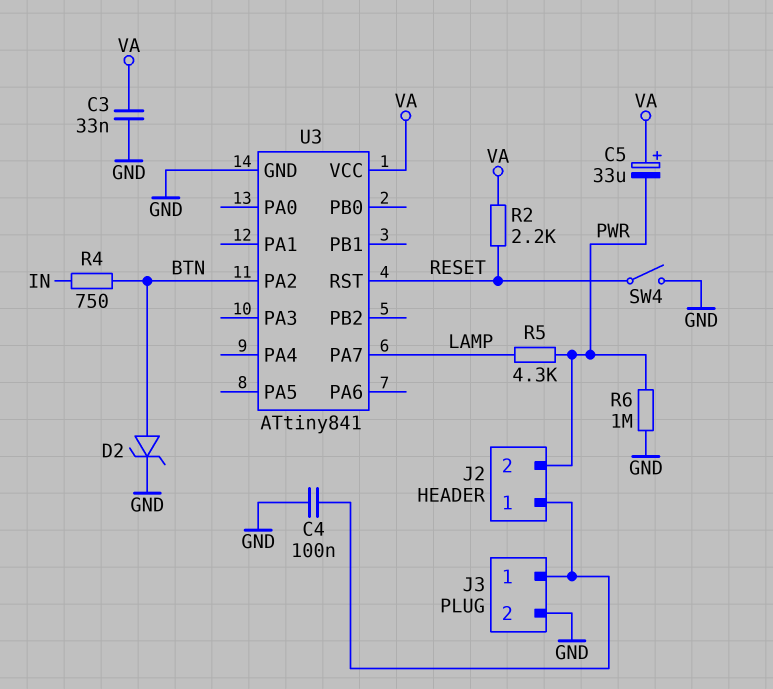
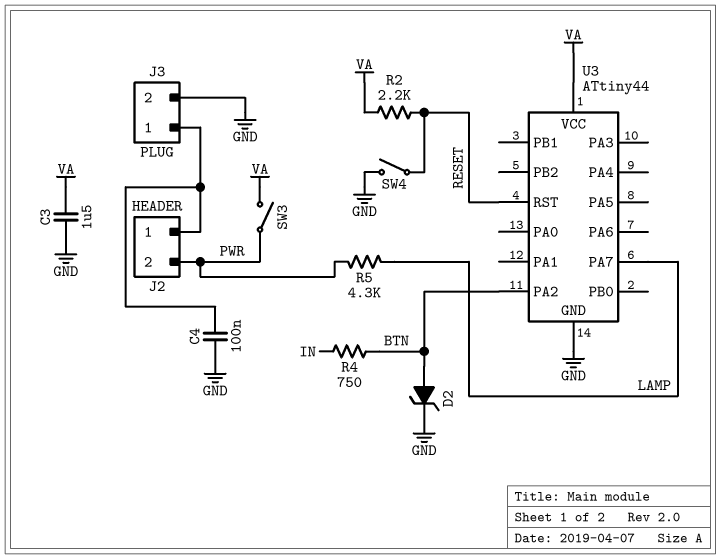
C3: 33nF (GND, VA) -> 1.5uF (GND, VA)
C5: 33uF (plus VA, minus PWR) -> none
R6: 1M (GND, PWR) -> none
SW3: none -> switch (PWR, VA)
U3: ATtiny841 -> ATtiny44

